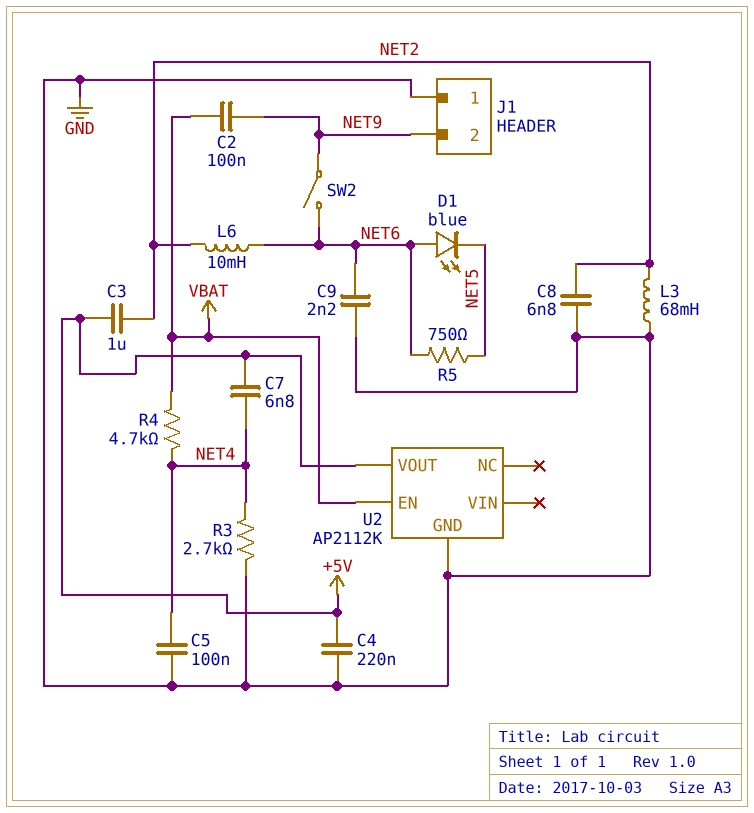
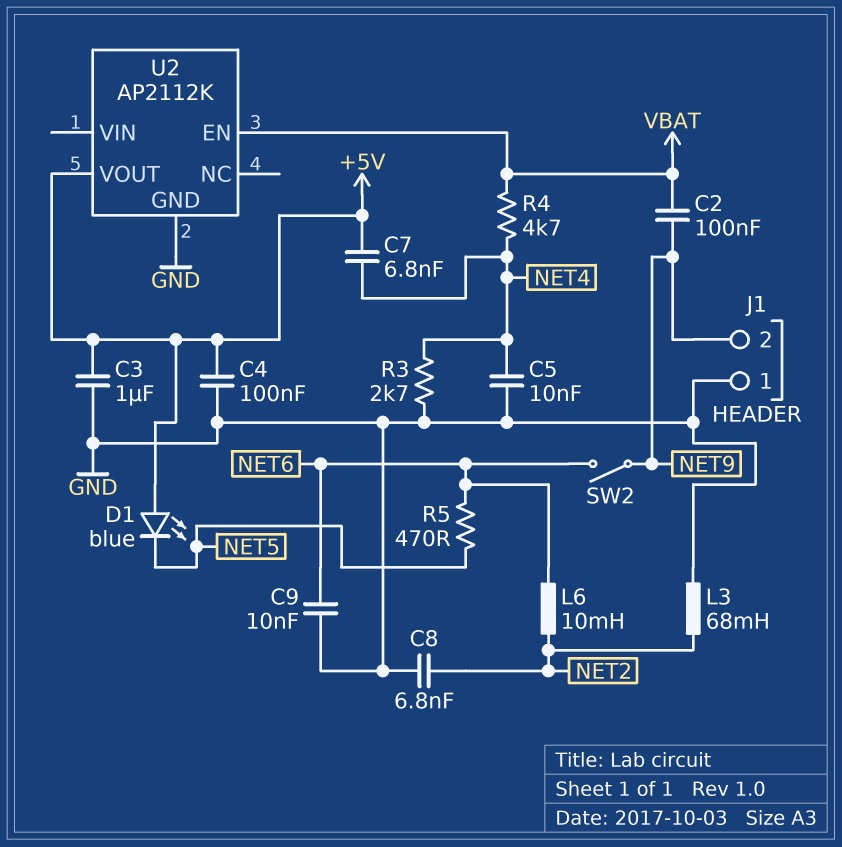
C3: 1uF (+5V, NET2) -> 1uF (+5V, GND)
C4: 220nF (+5V, GND) -> 100nF (+5V, GND)
C5: 100nF (GND, NET4) -> 10nF (GND, NET4)
C9: 2.2nF (GND, NET6) -> 10nF (GND, NET6)
D1: LED blue (A NET6, K NET5) -> LED blue (A +5V, K NET5)
R5: 750 (NET5, NET6) -> 470 (NET5, NET6)

